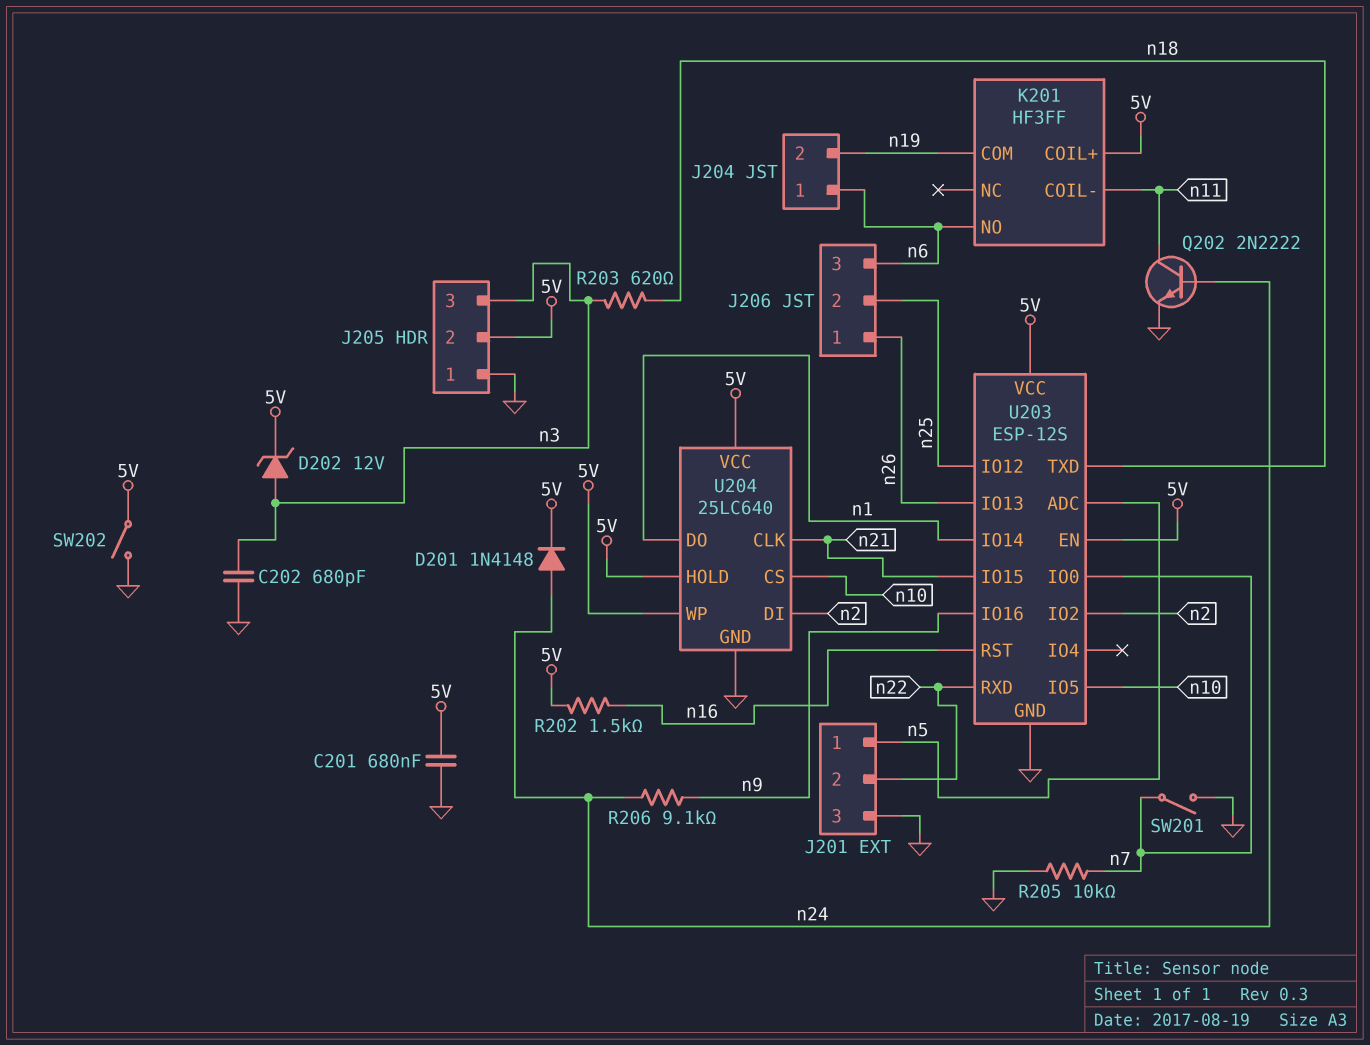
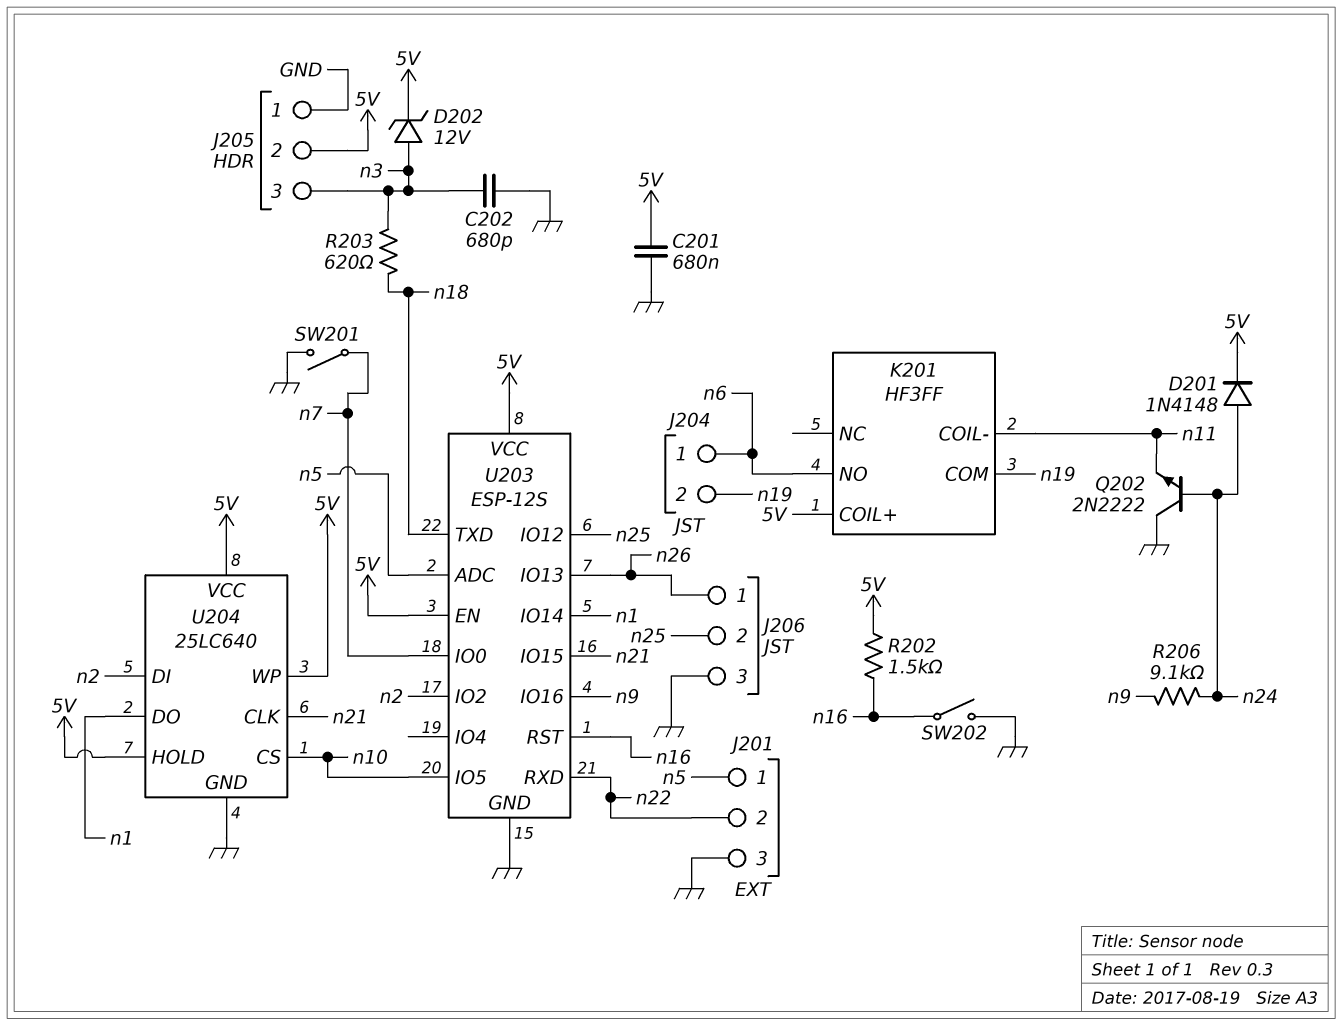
J206 pin 3: n6 -> GND
Q202: NPN 2N2222 (B n24, C n11, E GND) -> NPN 2N2222 (B n24, C GND, E n11)
R205: 10k (GND, n7) -> none
SW202: switch (5V, GND) -> switch (GND, n16)

